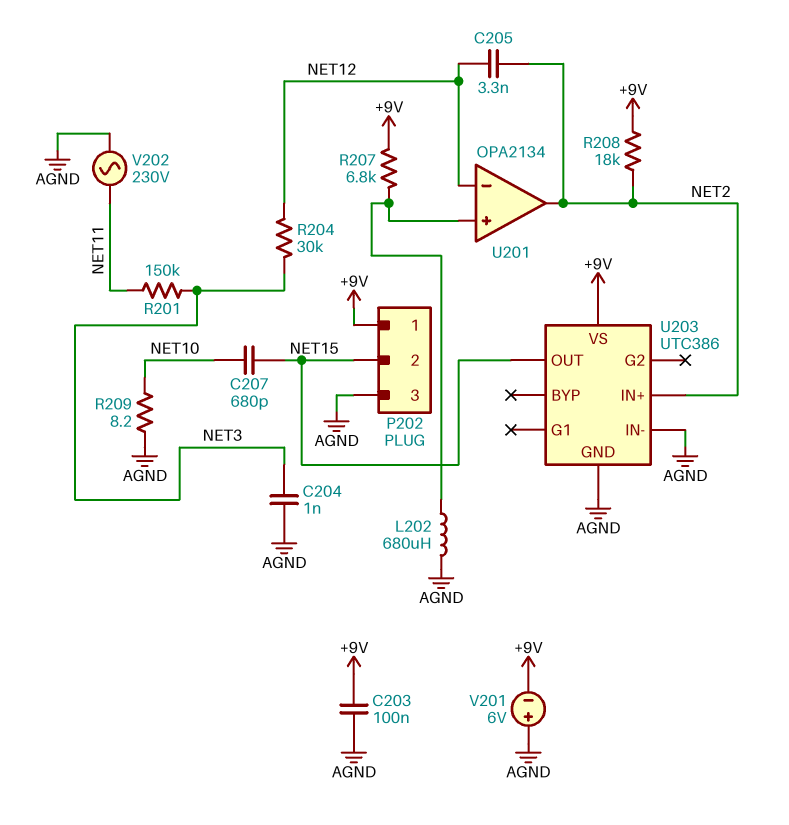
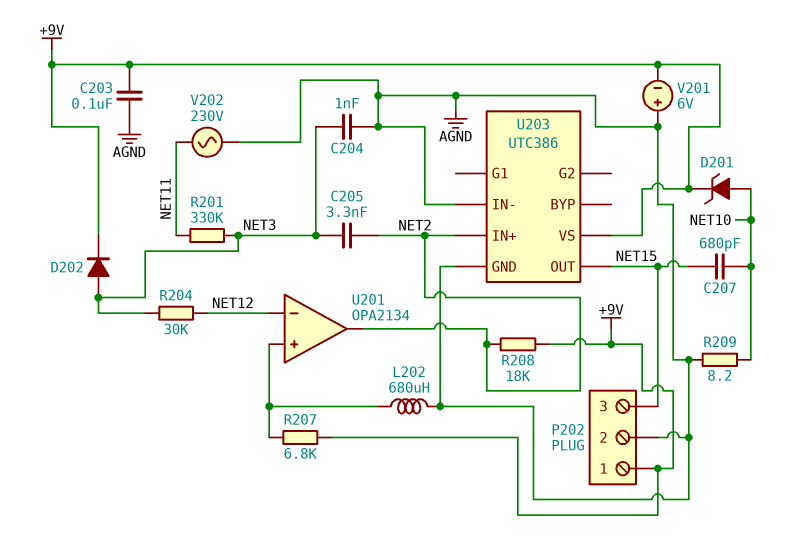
C205: 3.3nF (NET2, NET12) -> 3.3nF (NET2, NET3)
D201: none -> zener (A NET10, K +9V)
D202: none -> diode (A NET3, K +9V)
P202 pin 2: NET15 -> AGND
P202 pin 3: AGND -> NET15
R201: 150k (NET3, NET11) -> 330k (NET3, NET11)

